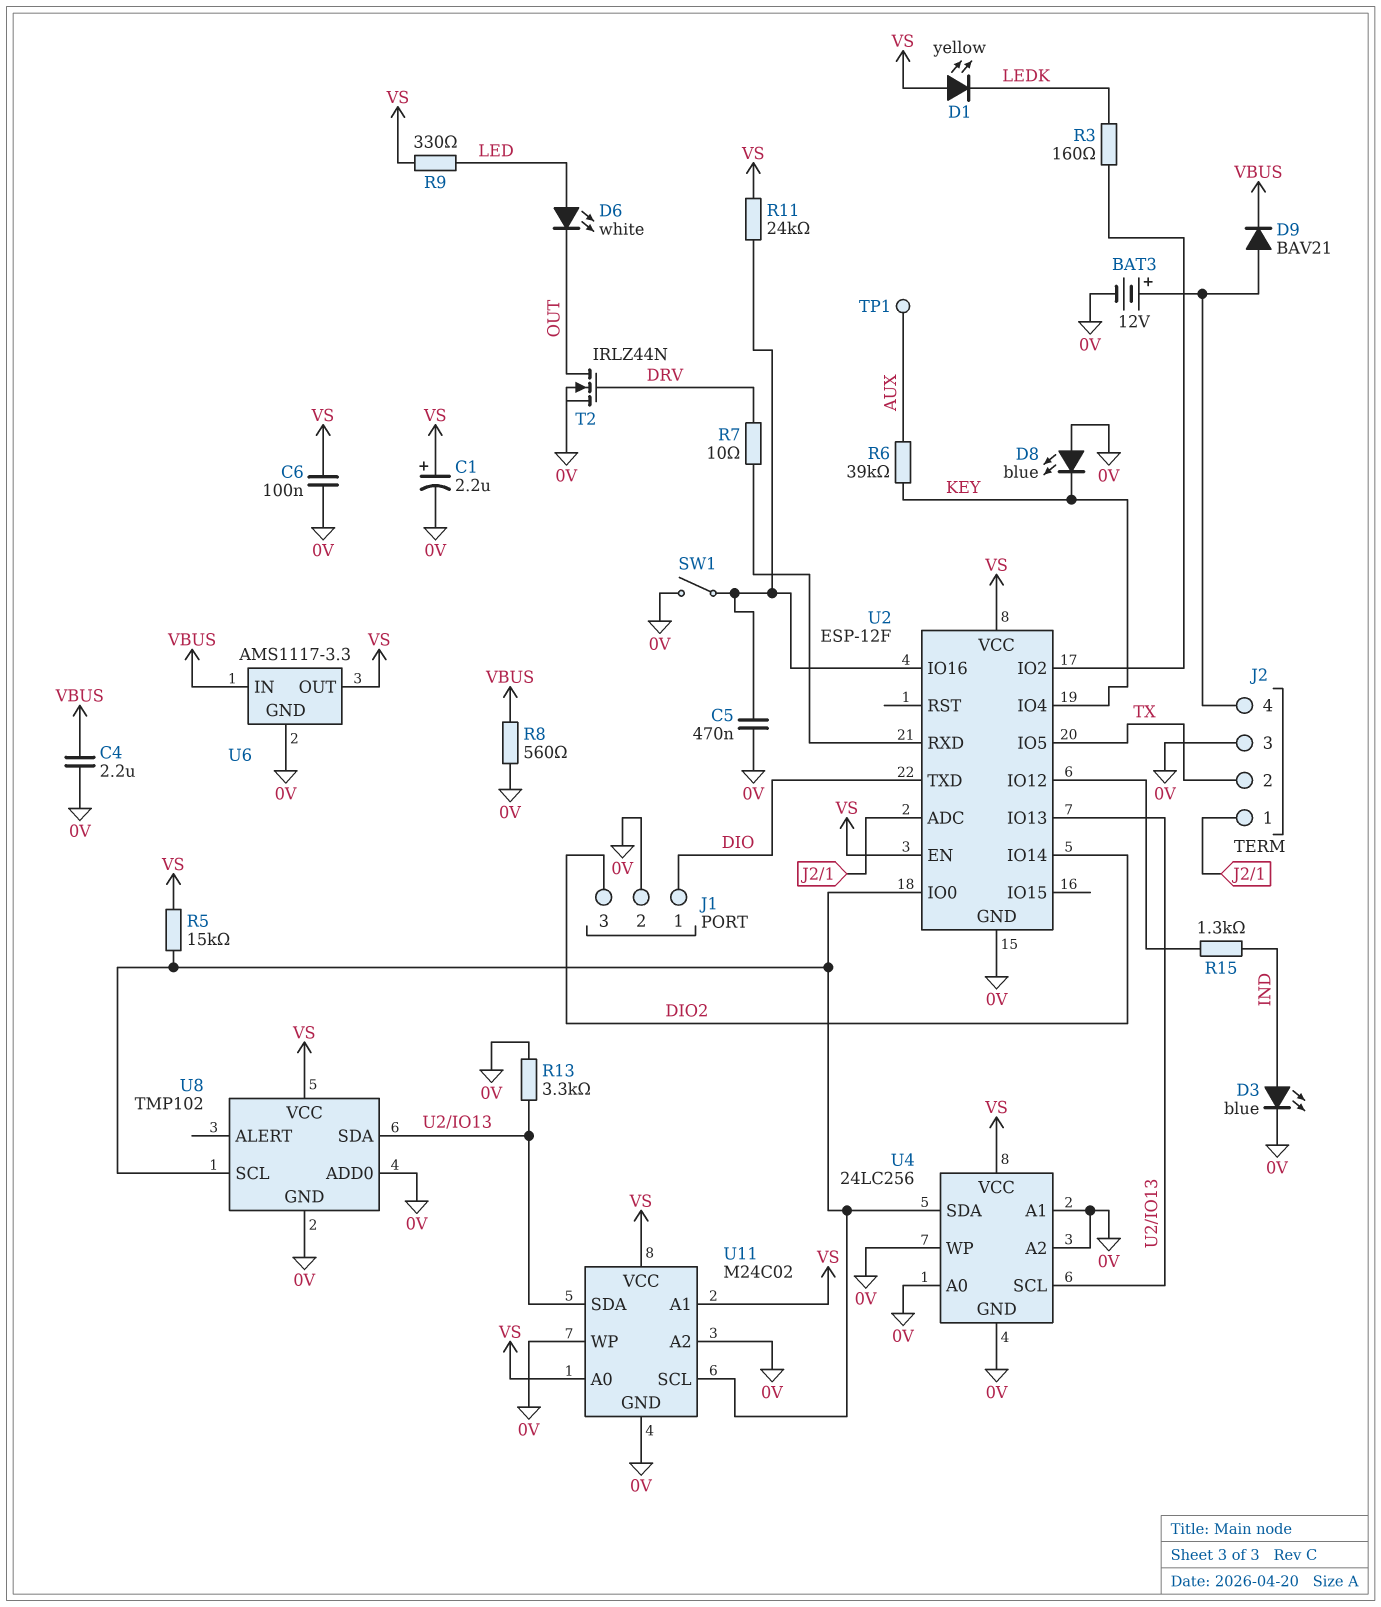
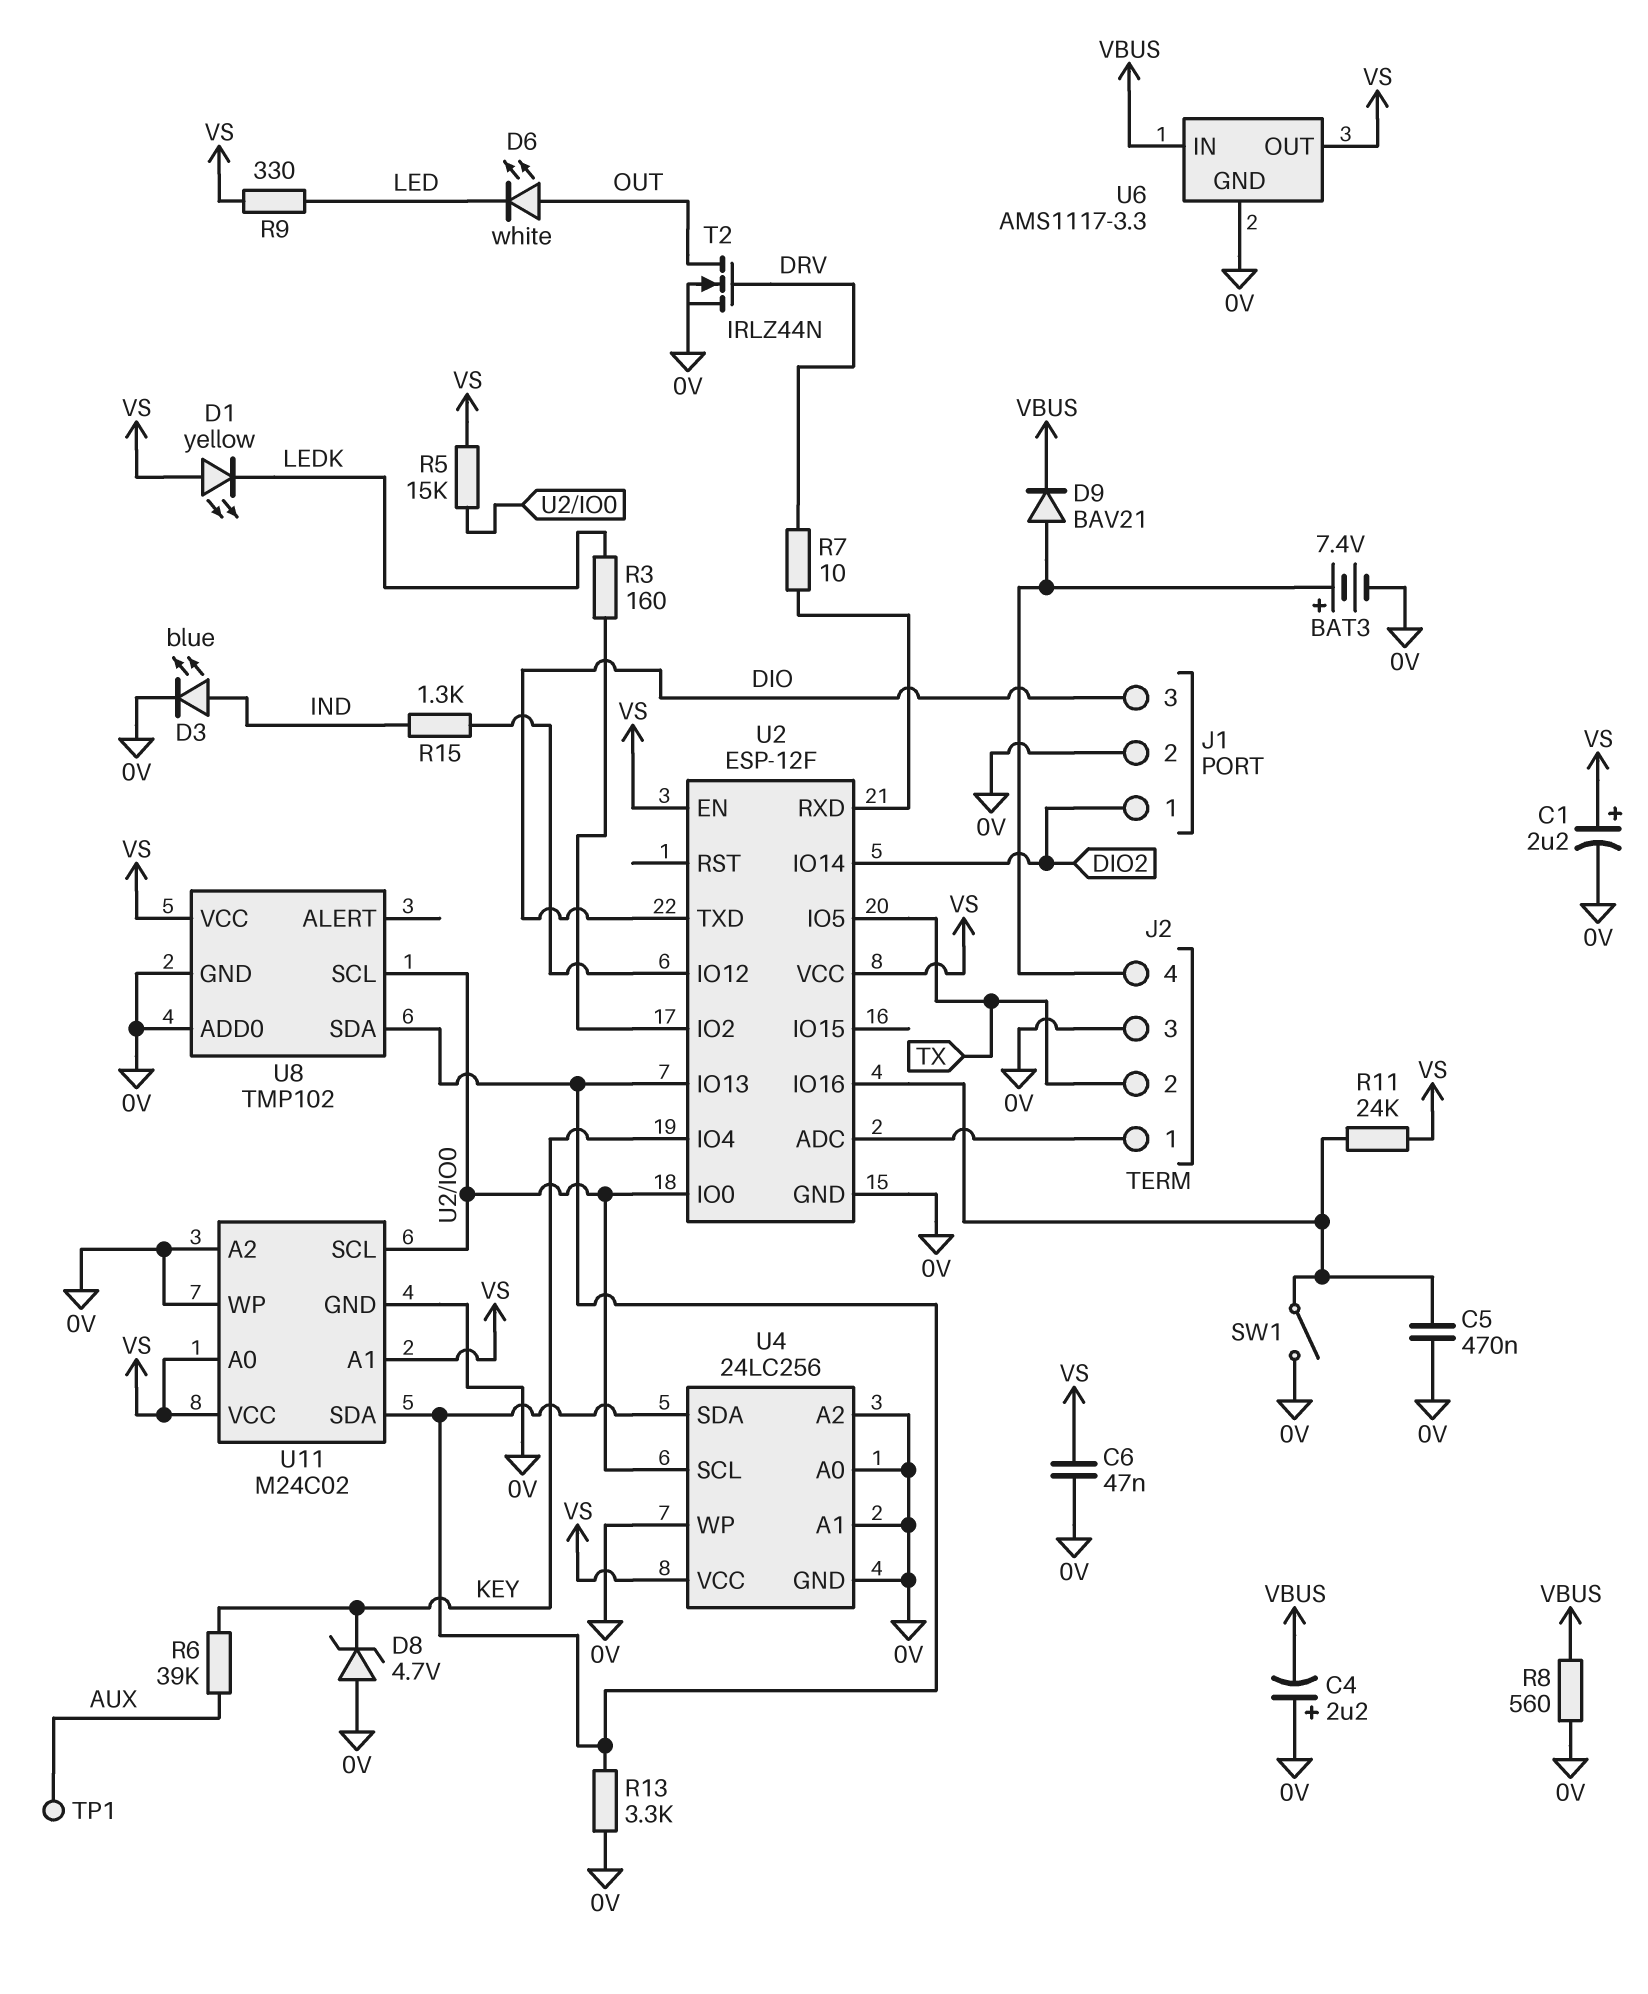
BAT3: 12V (plus J2/4, minus 0V) -> 7.4V (plus J2/4, minus 0V)
C4: 2.2uF (0V, VBUS) -> 2.2uF (plus 0V, minus VBUS)
C6: 100nF (0V, VS) -> 47nF (0V, VS)
D6: LED white (A LED, K OUT) -> LED white (A OUT, K LED)
D8: LED blue (A 0V, K KEY) -> zener 4.7V (A 0V, K KEY)
J1 pin 1: DIO -> DIO2
J1 pin 3: DIO2 -> DIO
U4 pin SCL: U2/IO13 -> U2/IO0
U4 pin SDA: U2/IO0 -> U2/IO13

